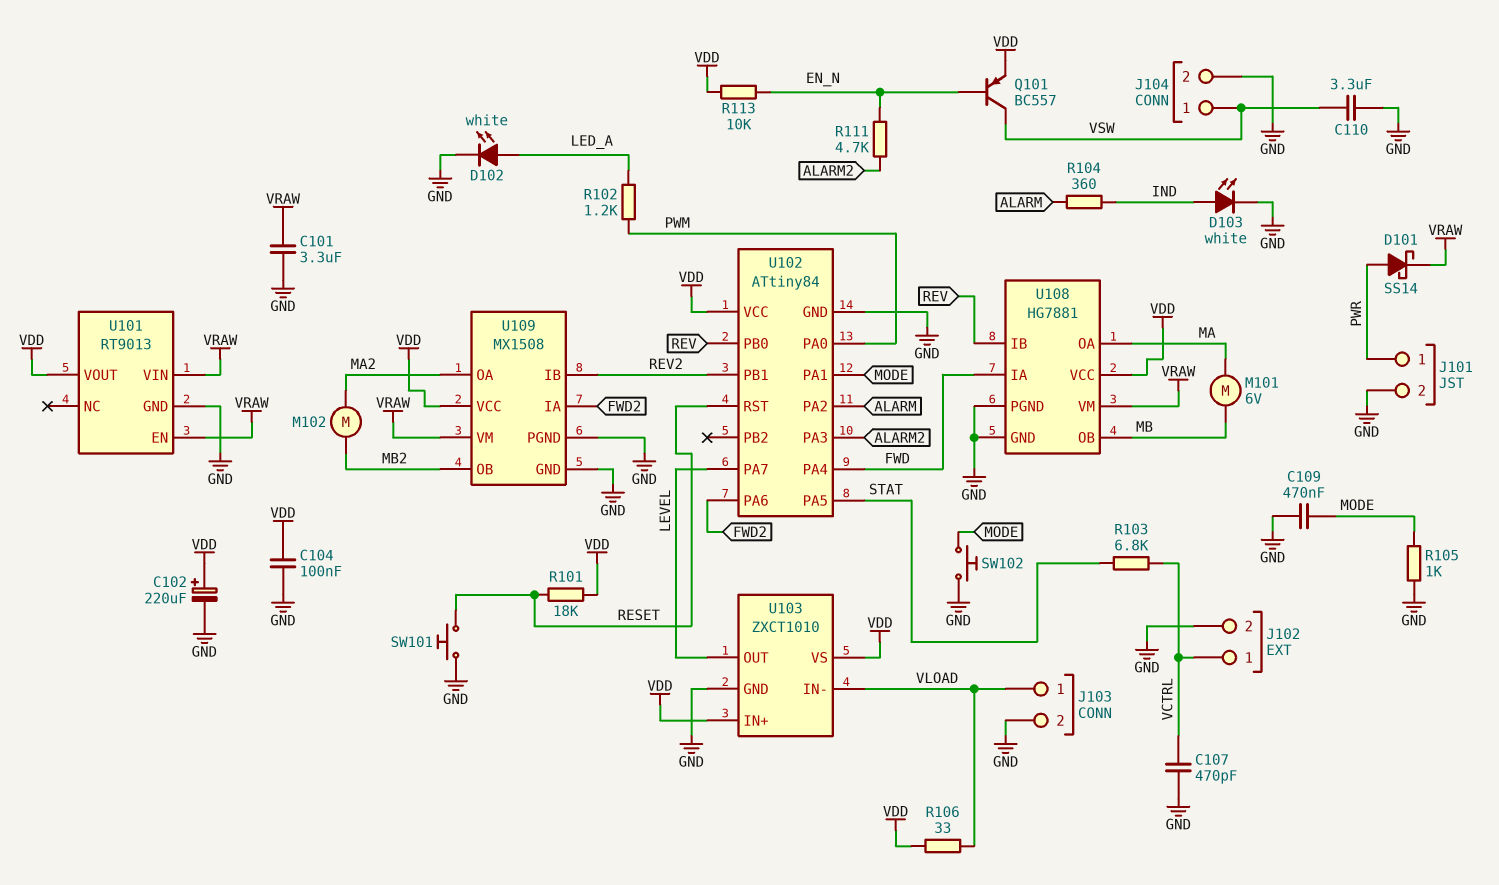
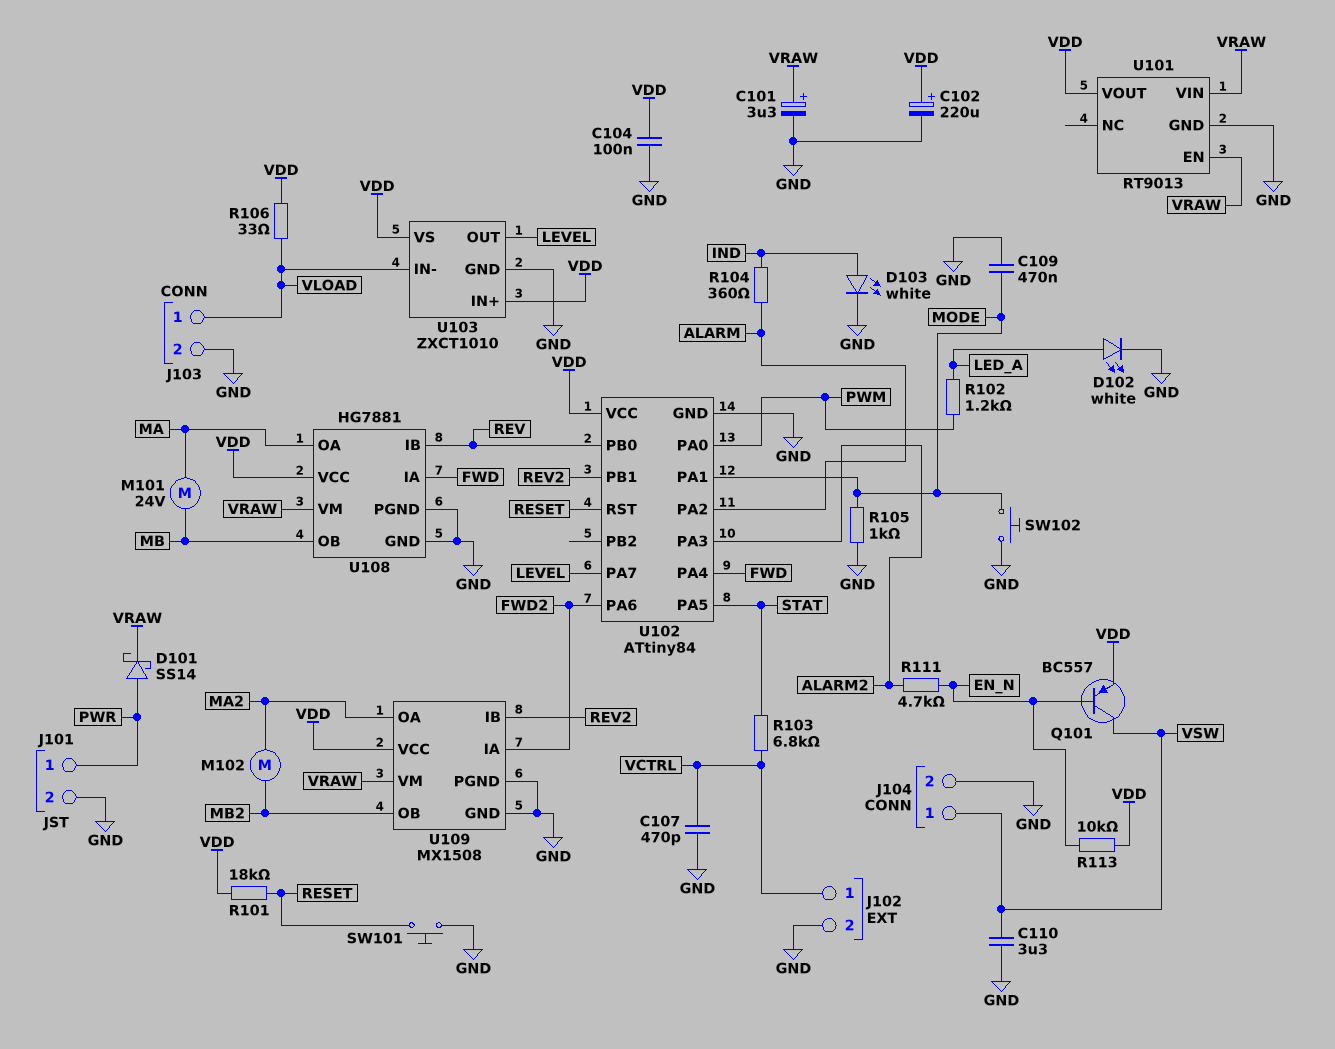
C101: 3.3uF (GND, VRAW) -> 3.3uF (plus VRAW, minus GND)
M101: motor 6V (MA, MB) -> motor 24V (MA, MB)

